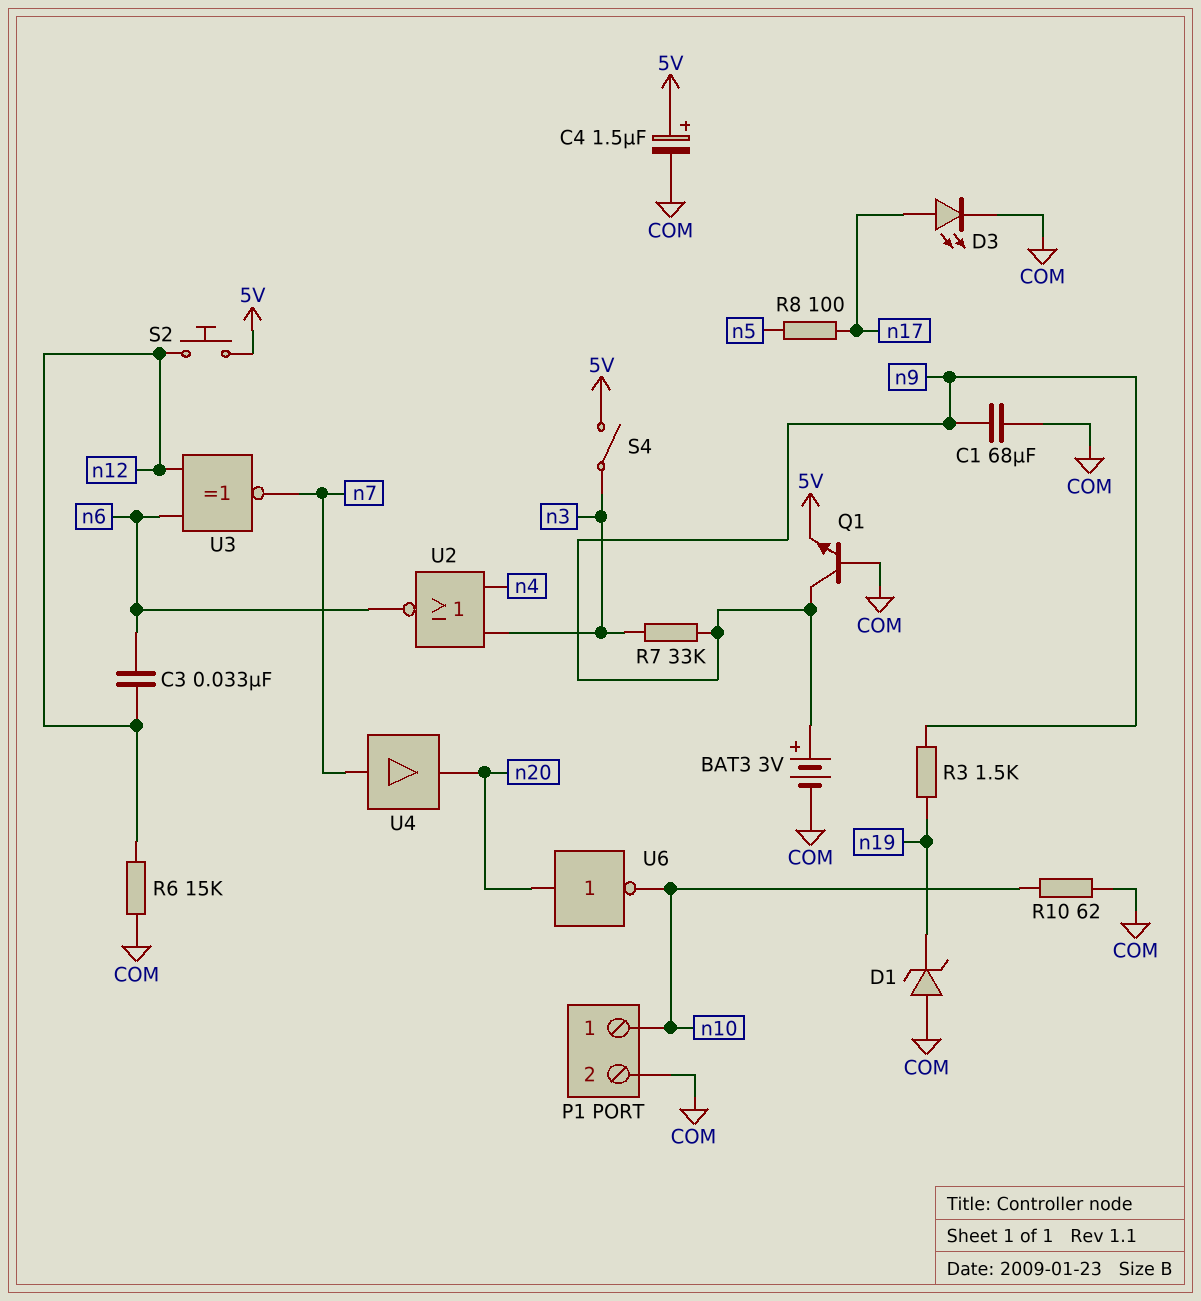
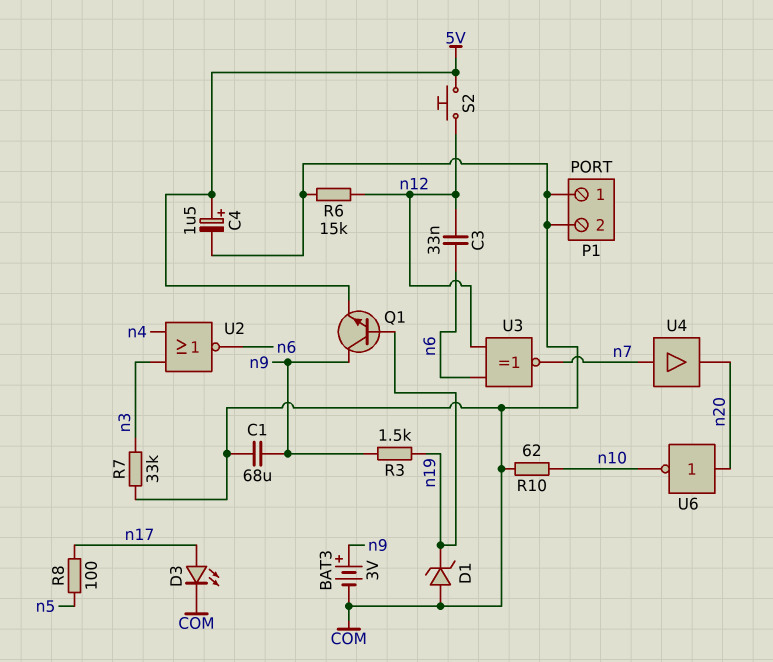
P1 pin 1: n10 -> COM
Q1: NPN (B COM, C n9, E 5V) -> NPN (B n19, C n9, E 5V)
R7: 33k (n3, n9) -> 33k (COM, n3)
S4: switch (5V, n3) -> none

